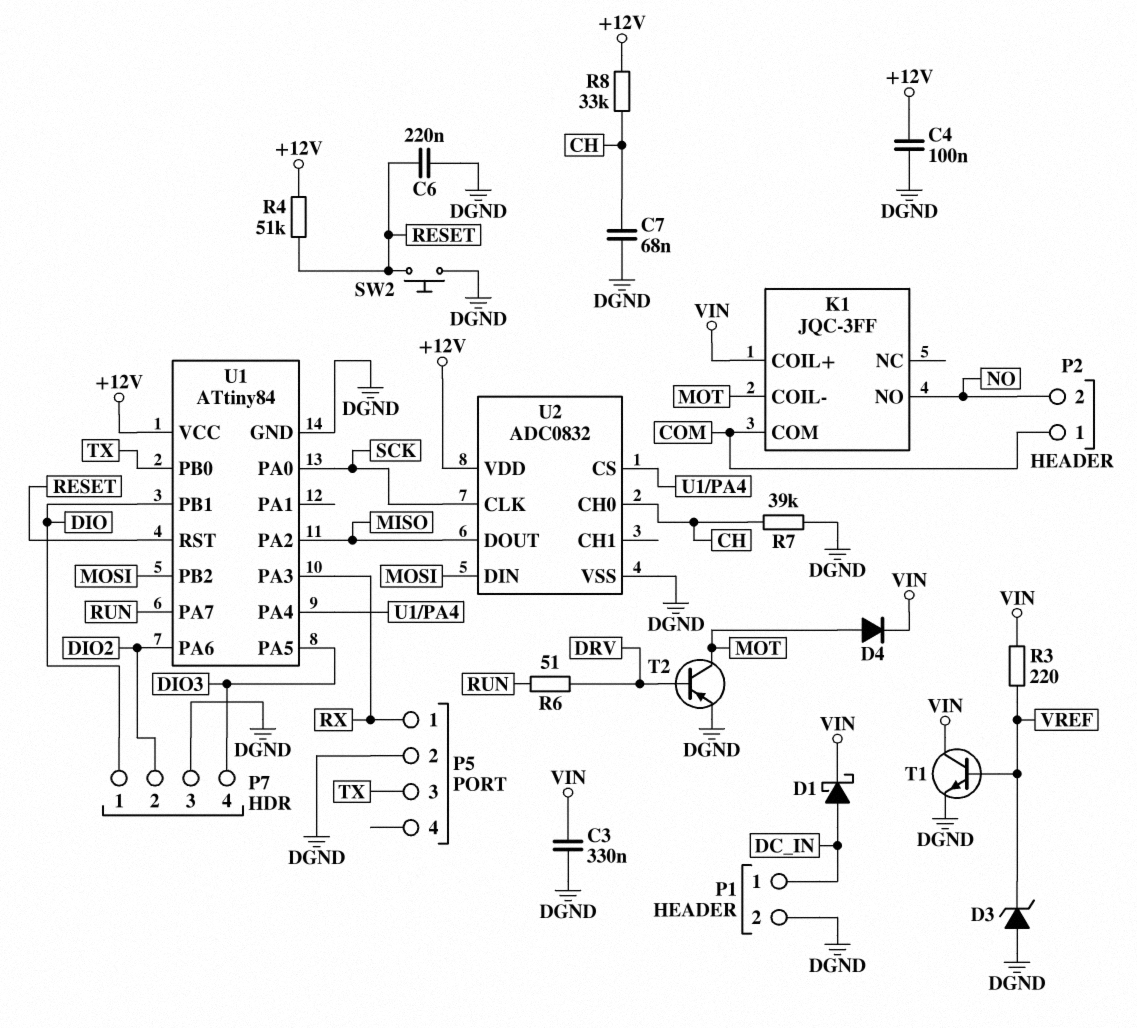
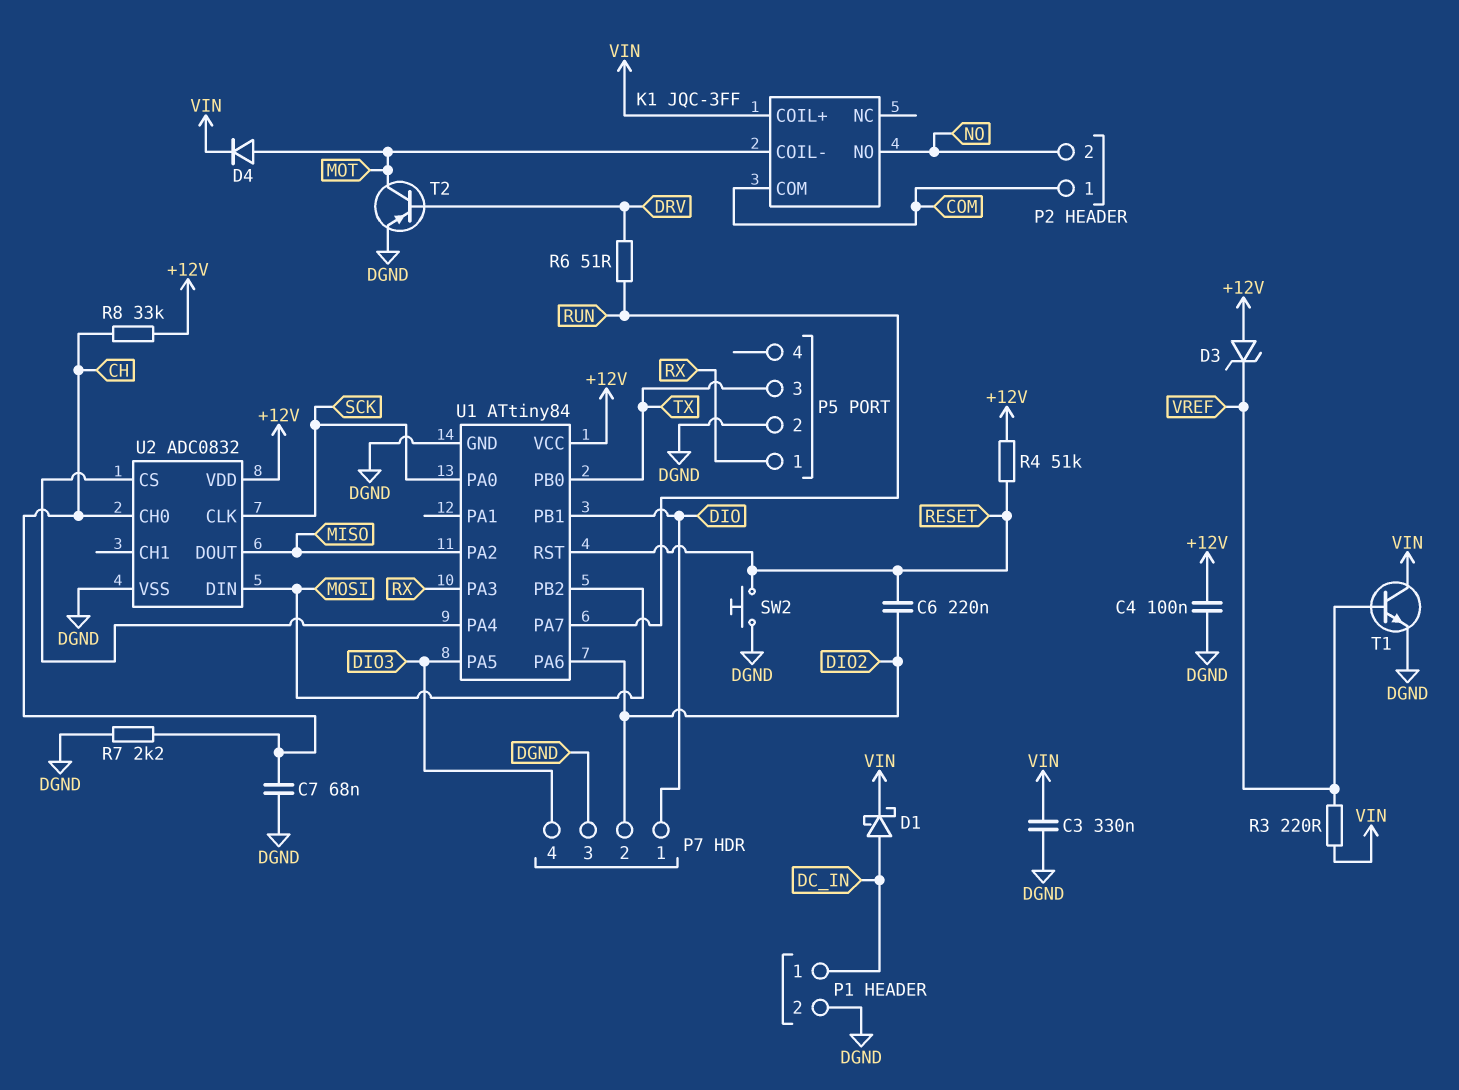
C6: 220nF (DGND, RESET) -> 220nF (DIO2, RESET)
D3: zener (A DGND, K VREF) -> zener (A +12V, K VREF)
R7: 39k (CH, DGND) -> 2.2k (CH, DGND)

